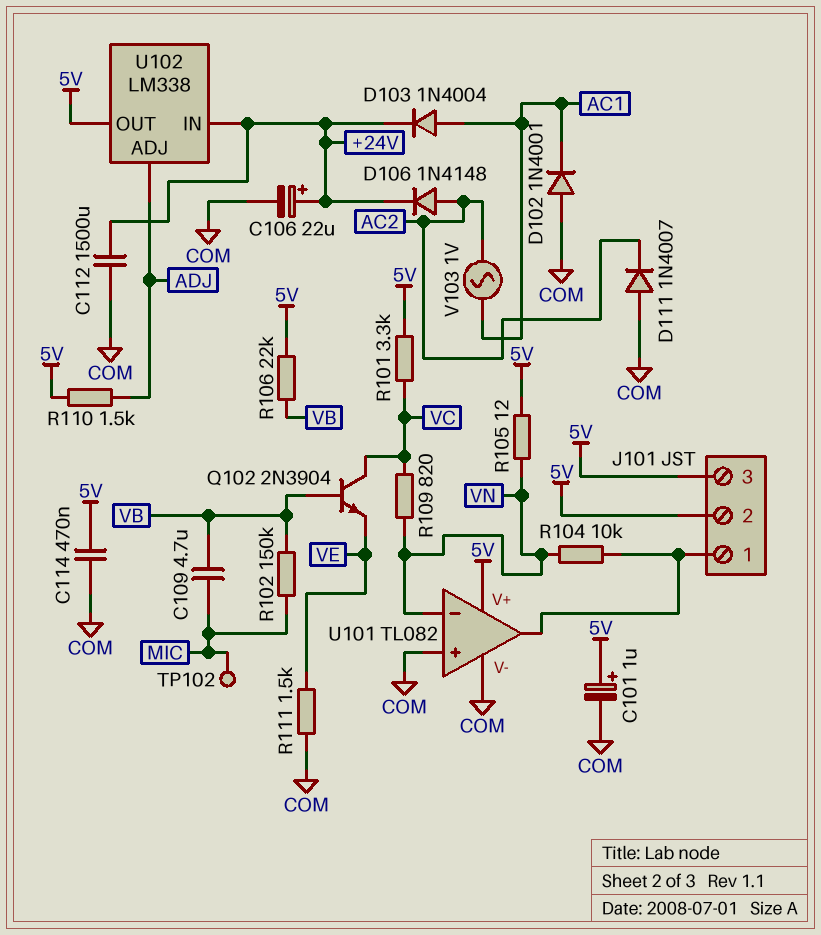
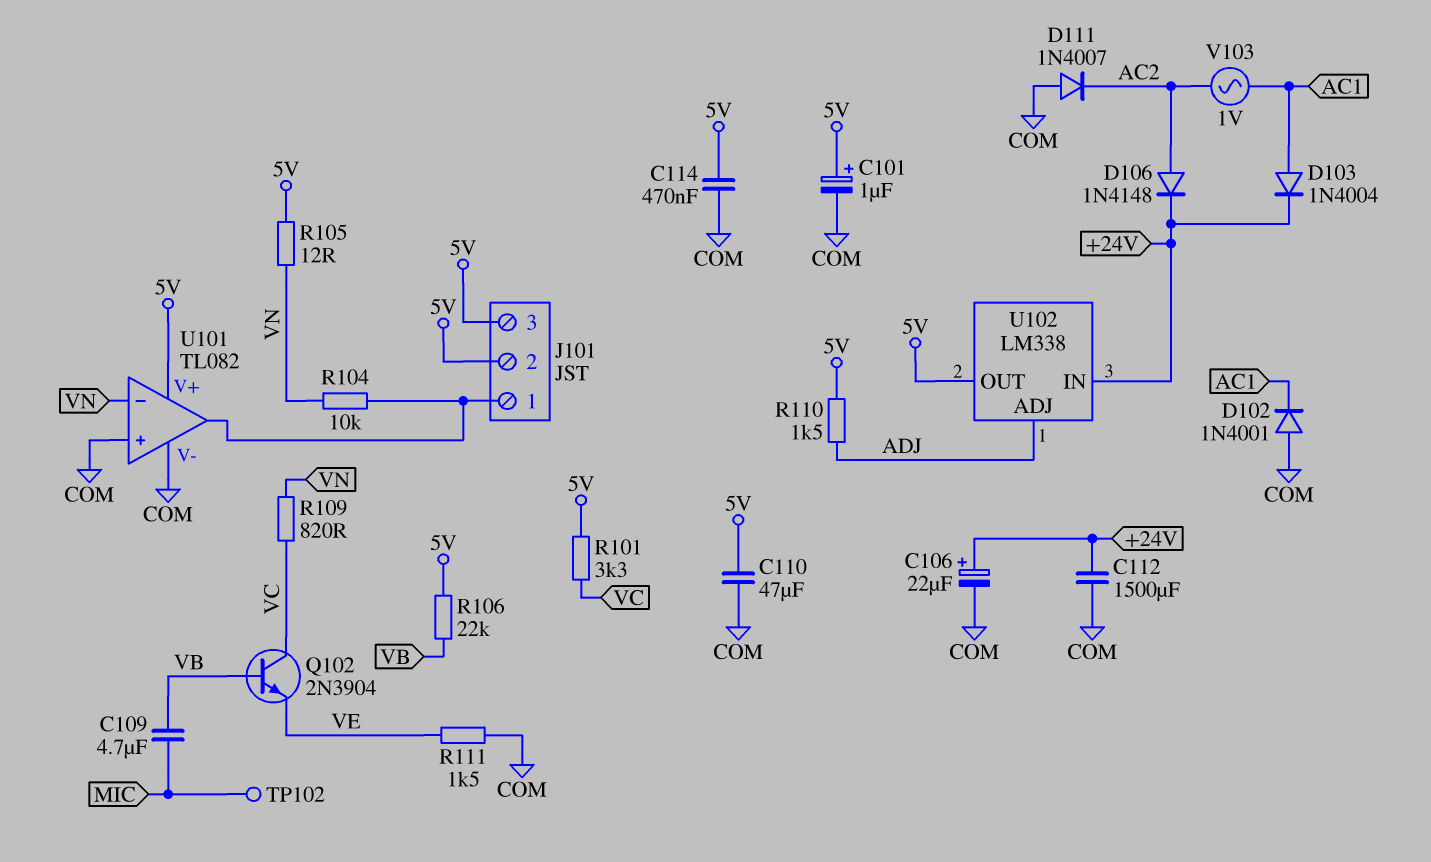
C110: none -> 47uF (5V, COM)
R102: 150k (MIC, VB) -> none

